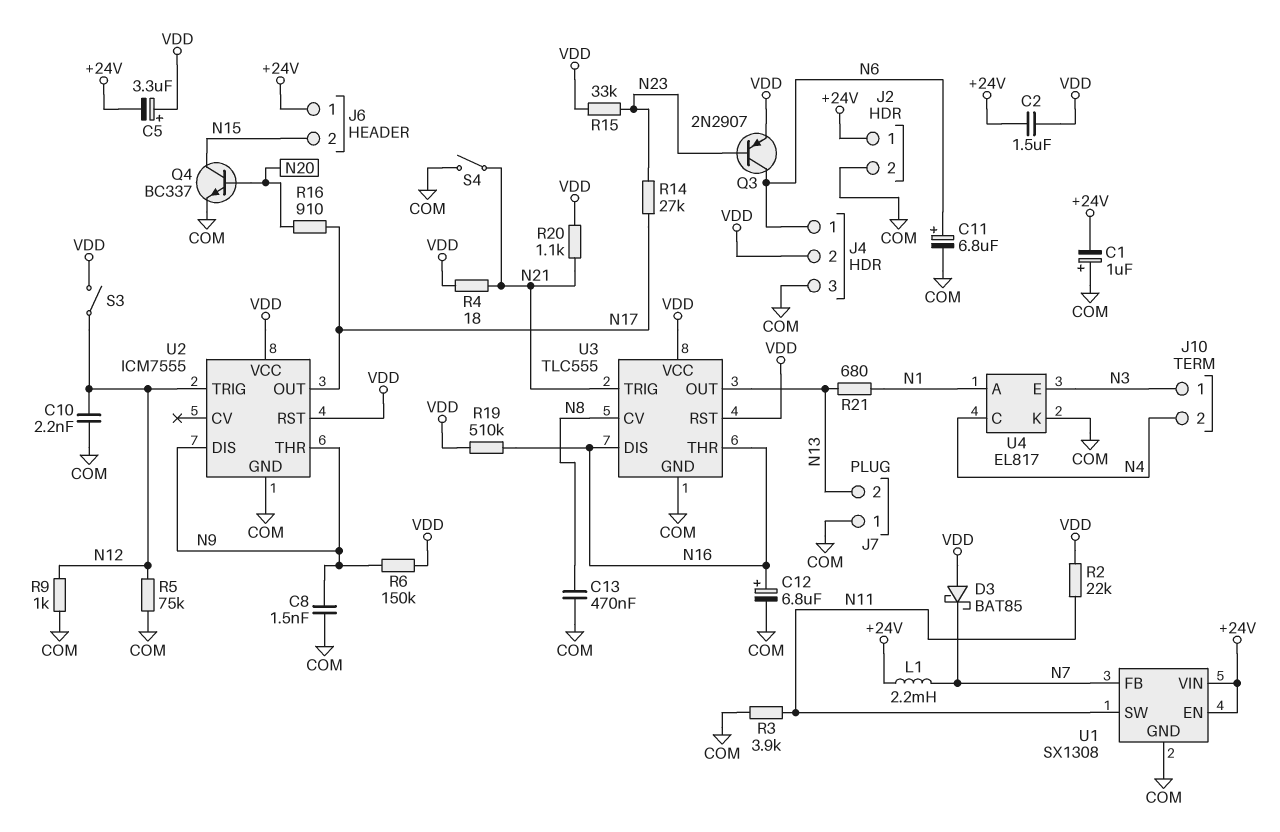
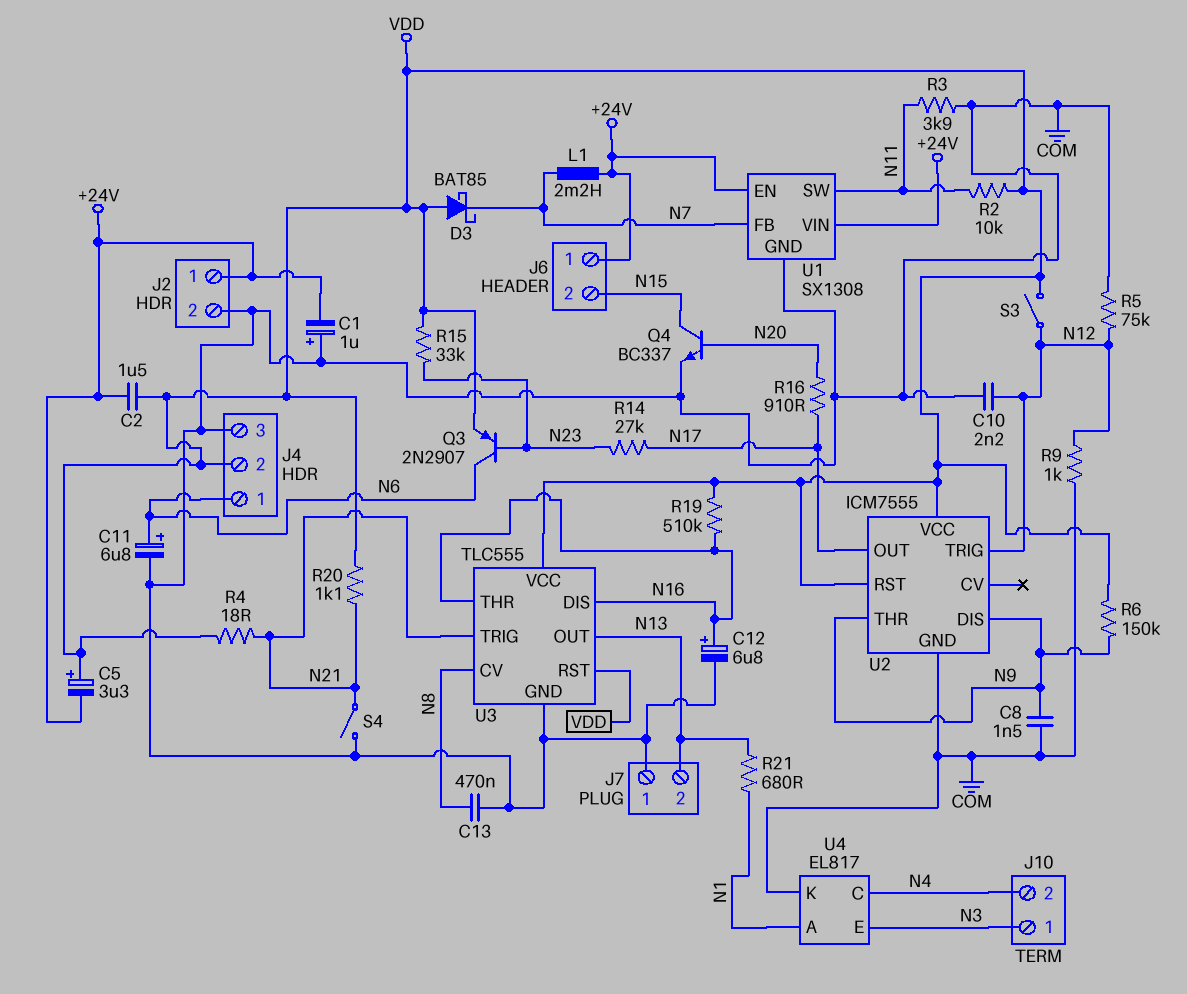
R2: 22k (N11, VDD) -> 10k (N11, VDD)

